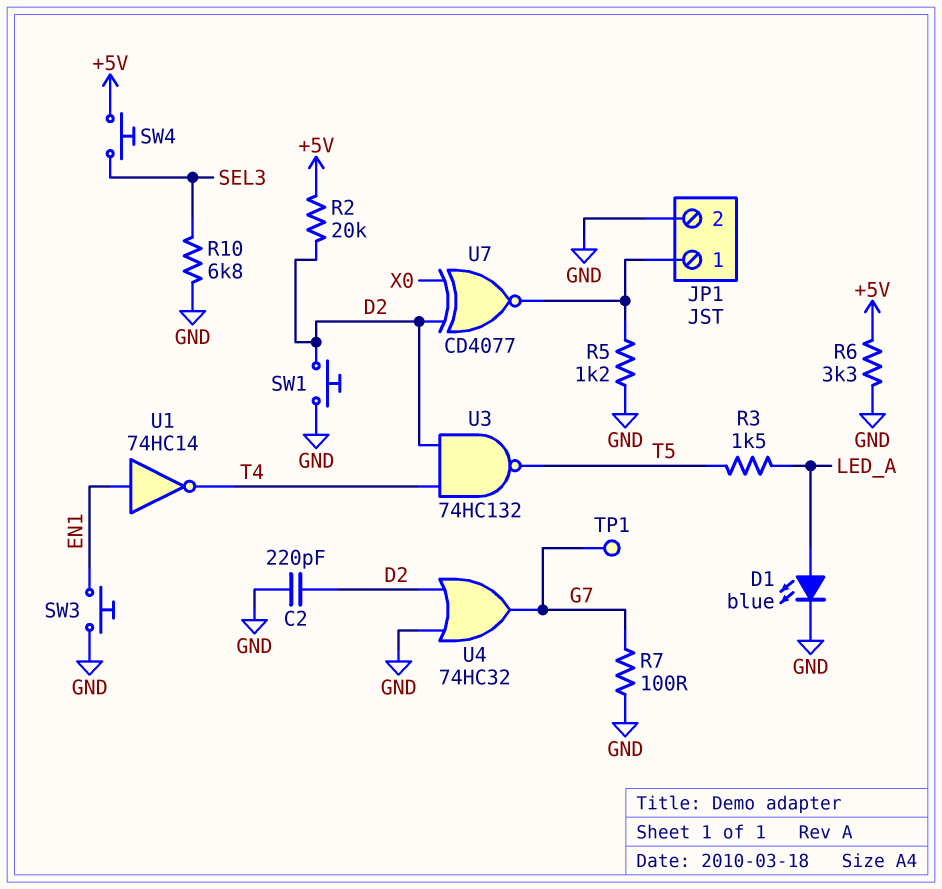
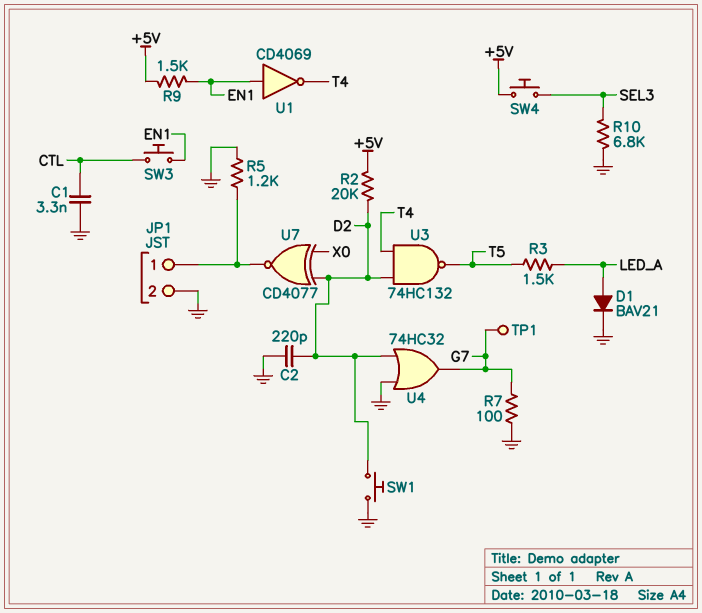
C1: none -> 3.3nF (CTL, GND)
D1: LED blue (A LED_A, K GND) -> diode BAV21 (A LED_A, K GND)
R6: 3.3k (+5V, GND) -> none
R9: none -> 1.5k (+5V, EN1)
SW3: button (EN1, GND) -> button (CTL, EN1)
U1: NOT 74HC14 (in EN1, out T4) -> NOT CD4069 (in EN1, out T4)

